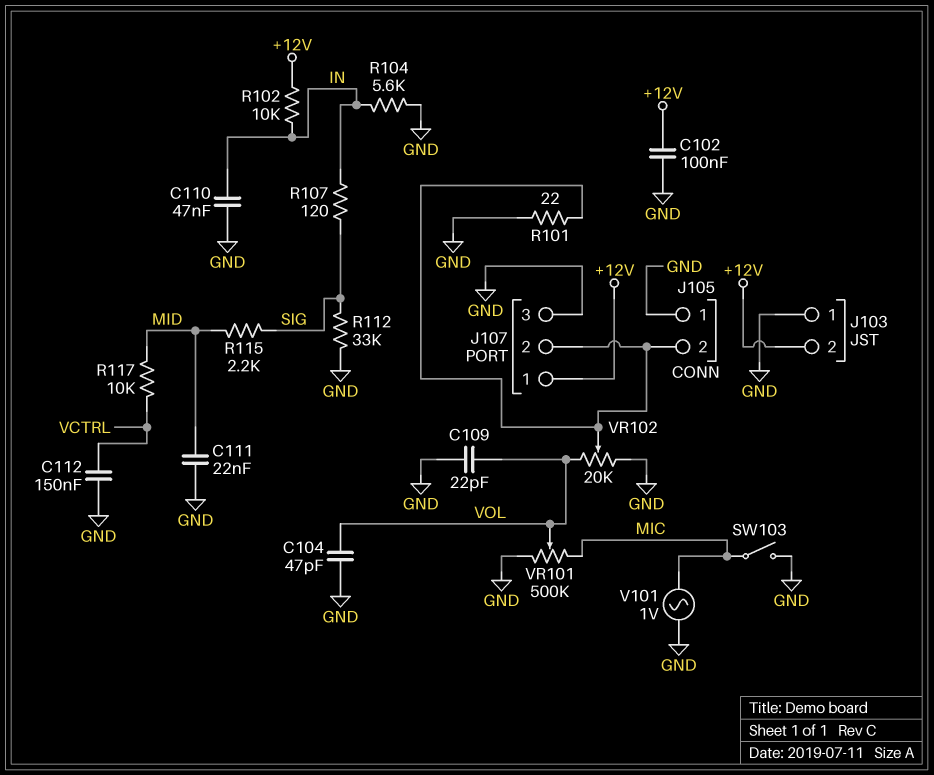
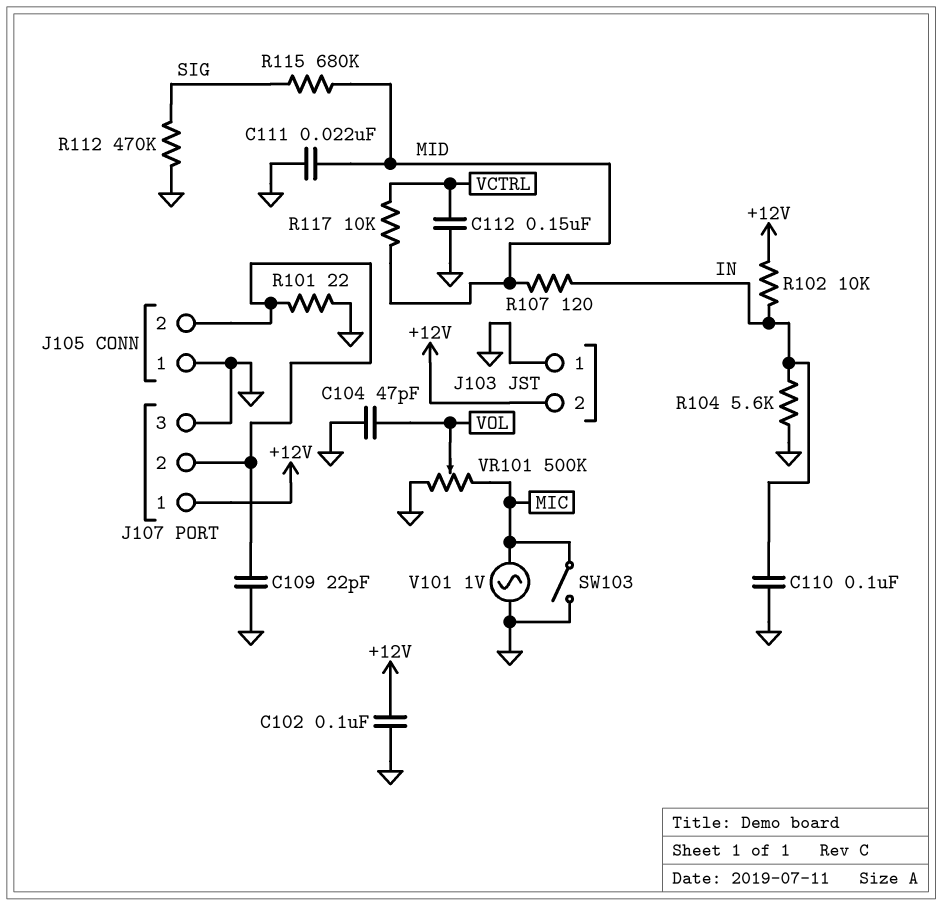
C109: 22pF (GND, VOL) -> 22pF (GND, J105/2)
C110: 47nF (GND, IN) -> 100nF (GND, IN)
R107: 120 (IN, SIG) -> 120 (IN, MID)
R112: 33k (GND, SIG) -> 470k (GND, SIG)
R115: 2.2k (MID, SIG) -> 680k (MID, SIG)
VR102: 20k (GND, VOL, wiper J105/2) -> none

